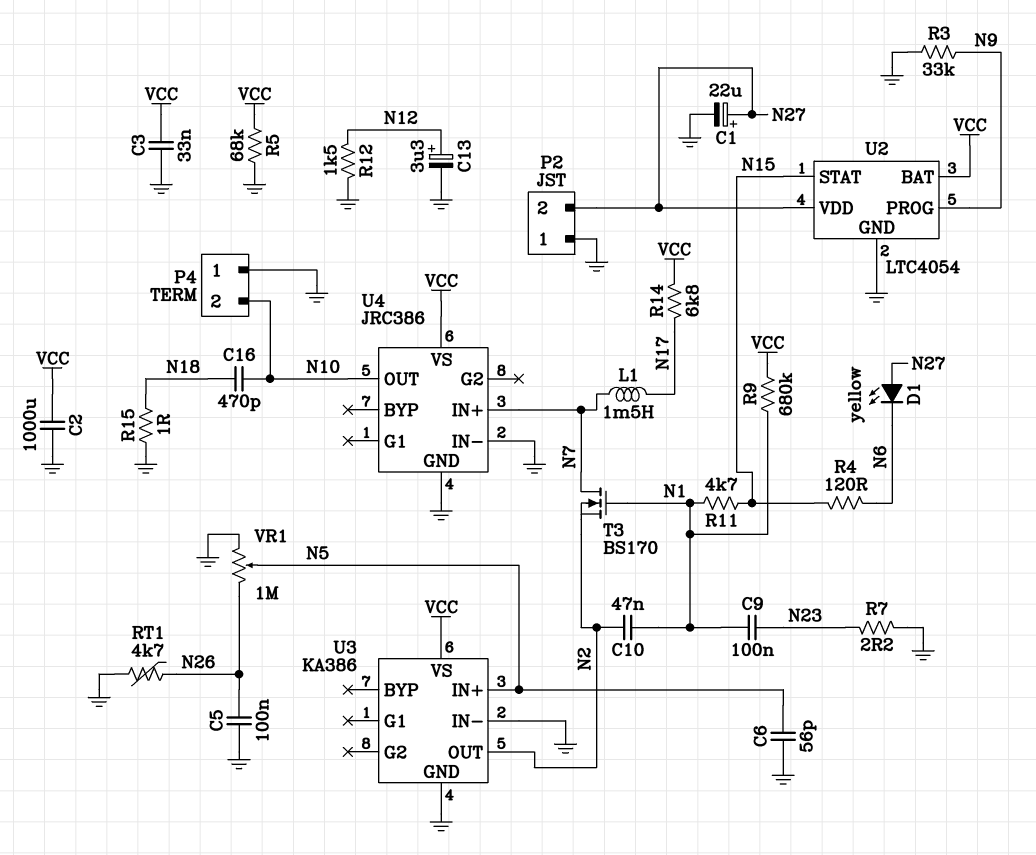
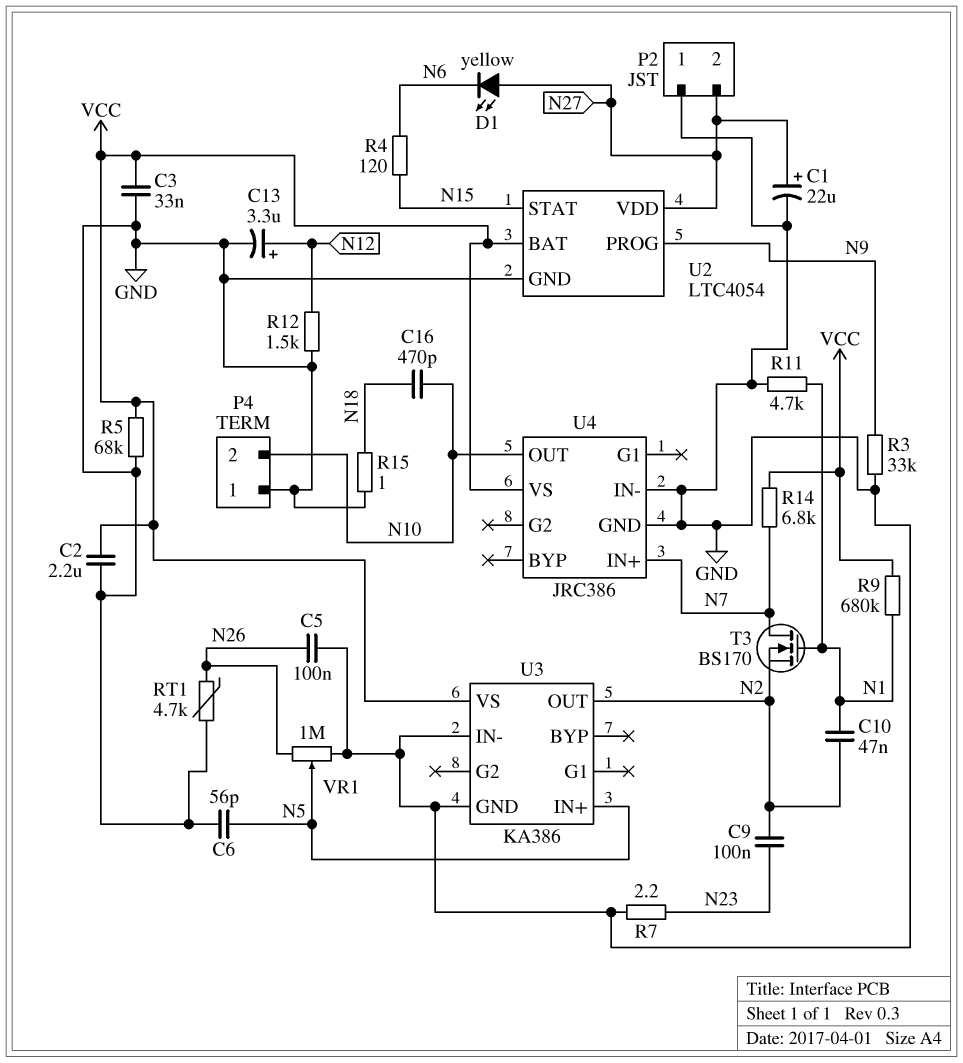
C2: 1000uF (GND, VCC) -> 2.2uF (GND, VCC)
C9: 100nF (N1, N23) -> 100nF (N2, N23)
L1: 1.5mH (N7, N17) -> none
R11: 4.7k (N1, N15) -> 4.7k (GND, N1)
R14: 6.8k (N17, VCC) -> 6.8k (N7, VCC)

